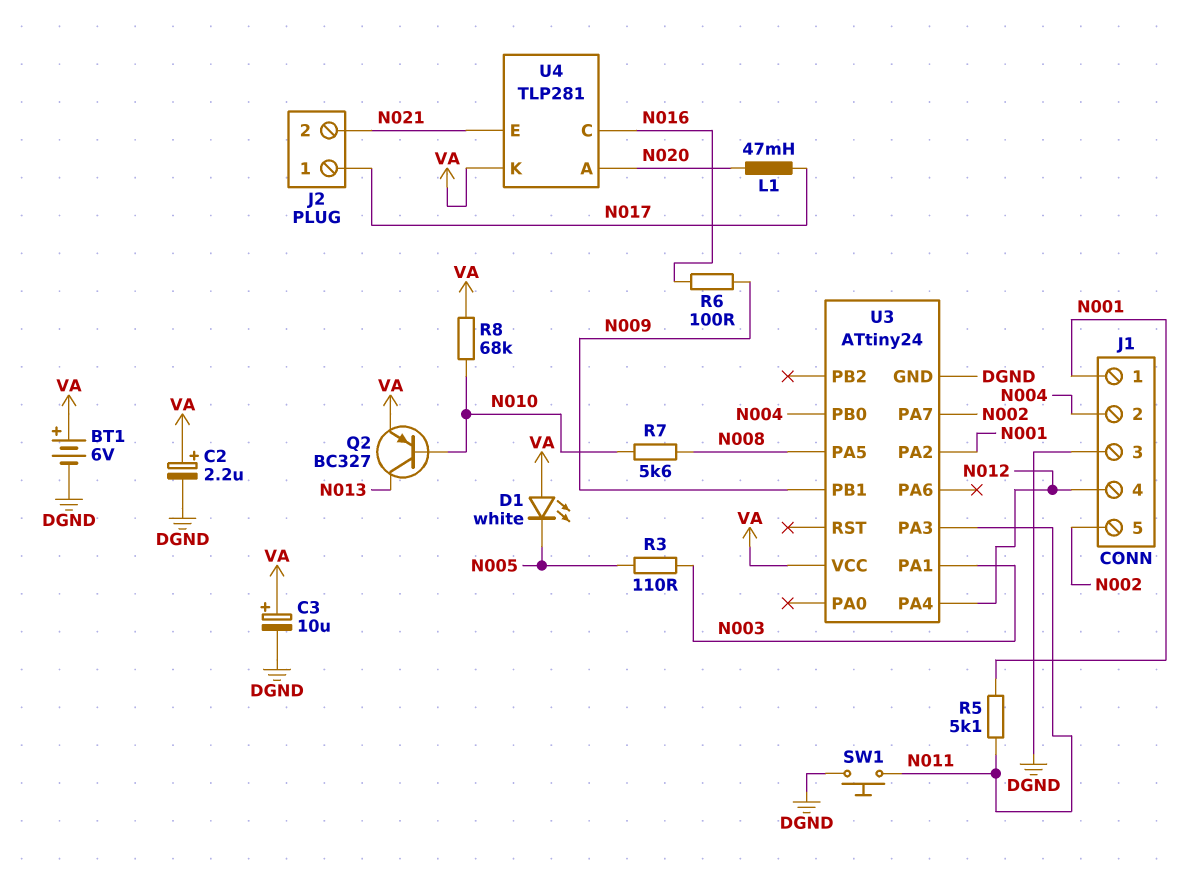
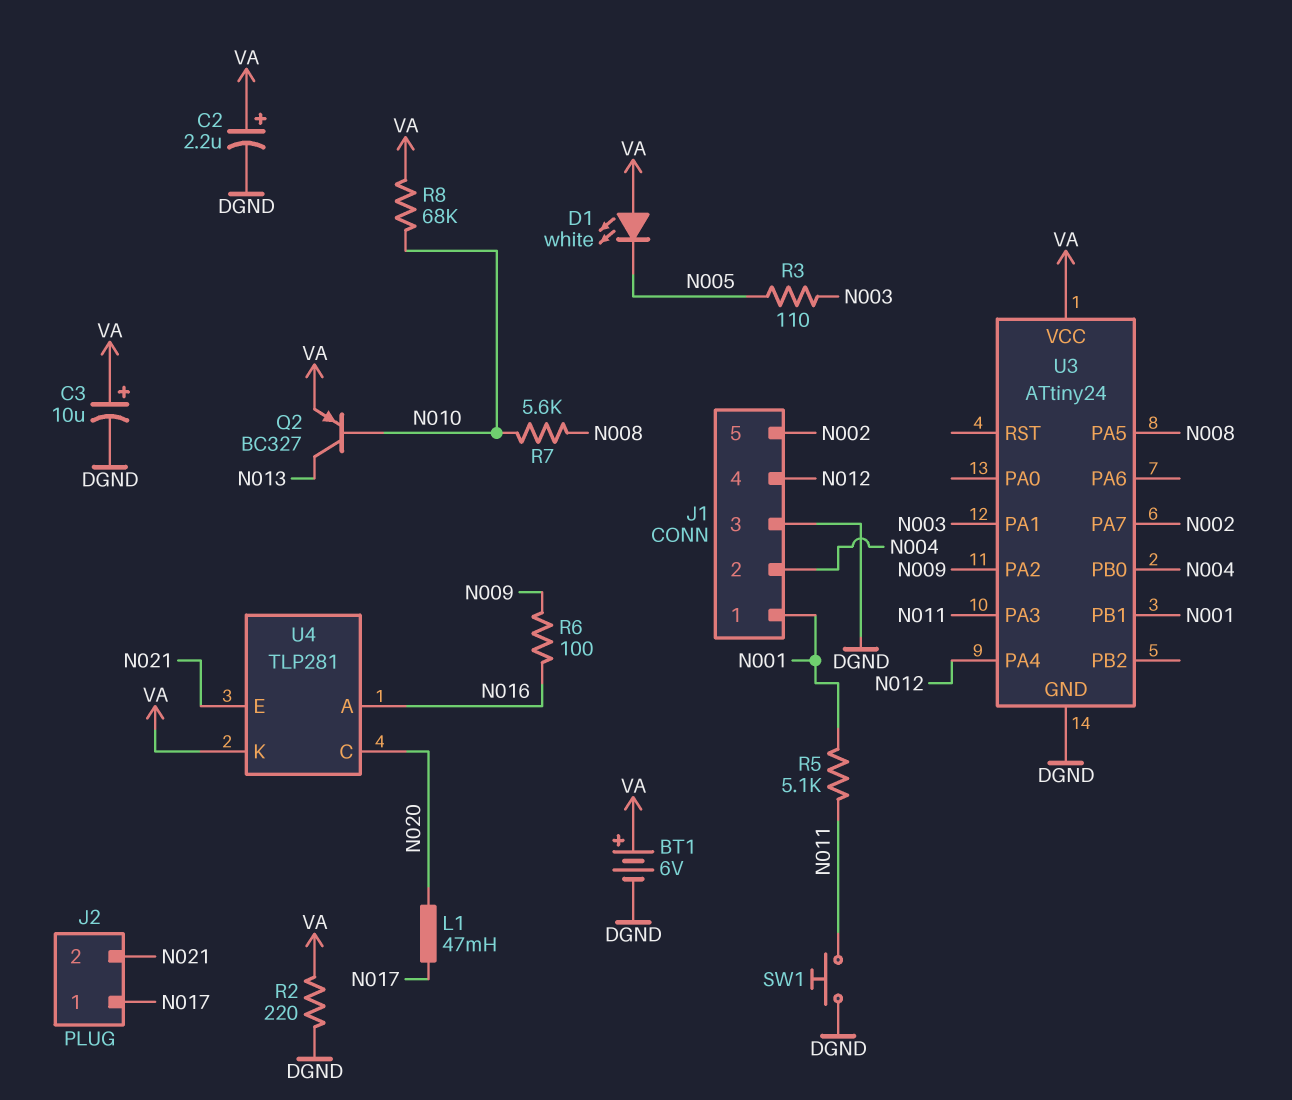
R2: none -> 220 (DGND, VA)
U3 pin PA2: N001 -> N009
U3 pin PB1: N009 -> N001
U4 pin A: N020 -> N016
U4 pin C: N016 -> N020

